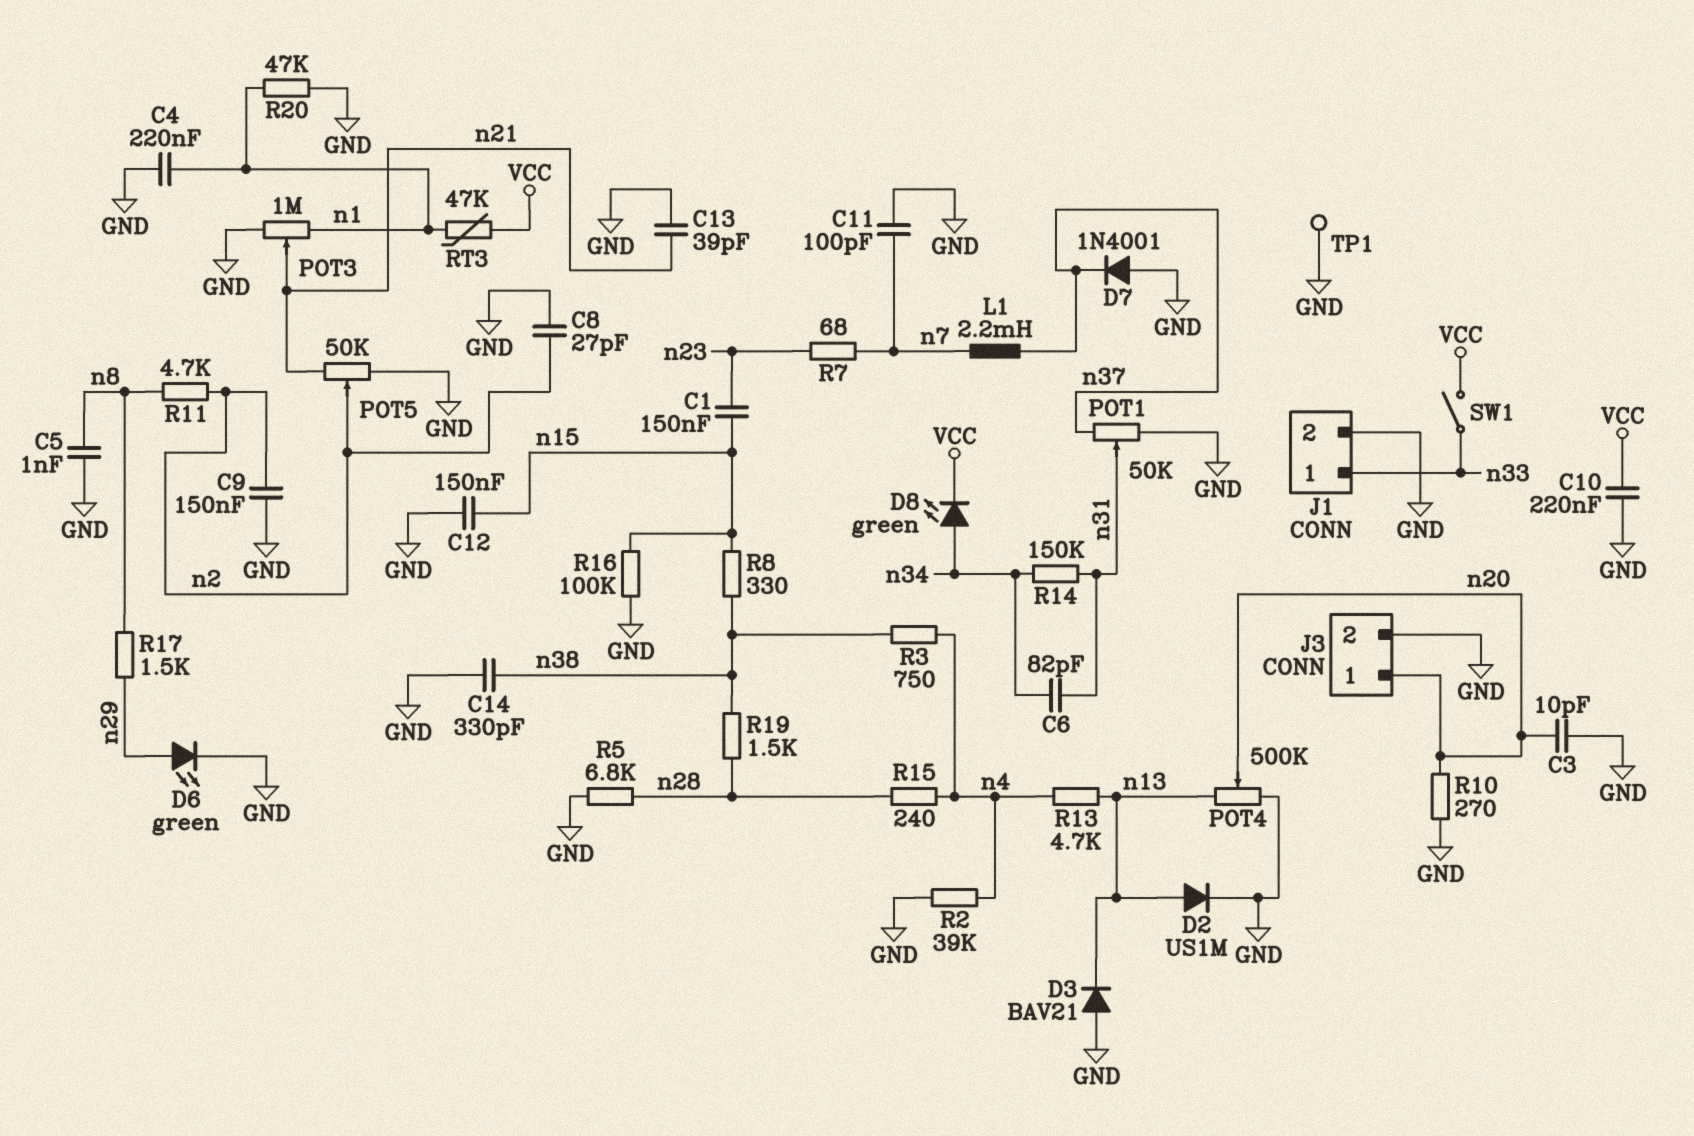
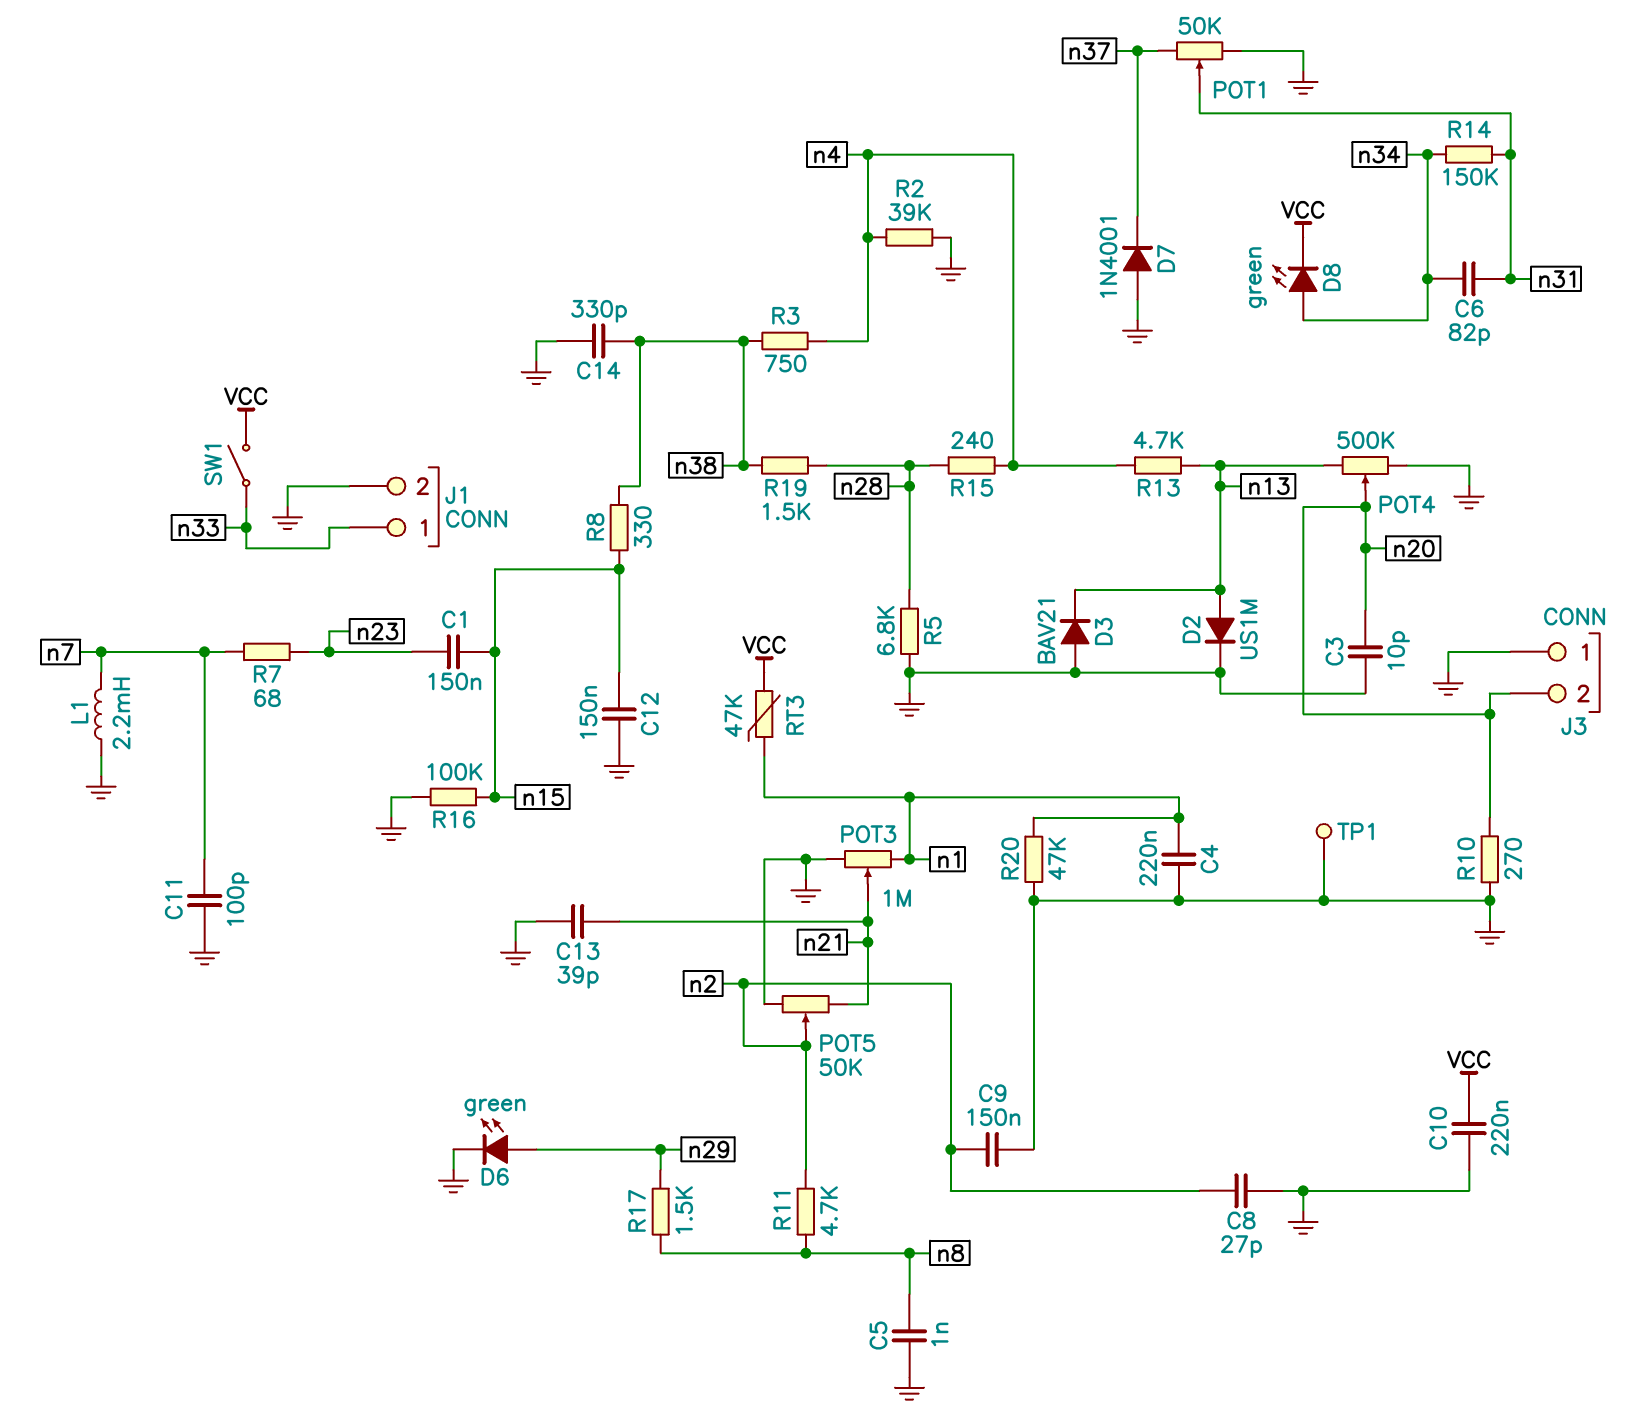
J3 pin 1: n20 -> GND
J3 pin 2: GND -> n20
L1: 2.2mH (n7, n37) -> 2.2mH (GND, n7)

